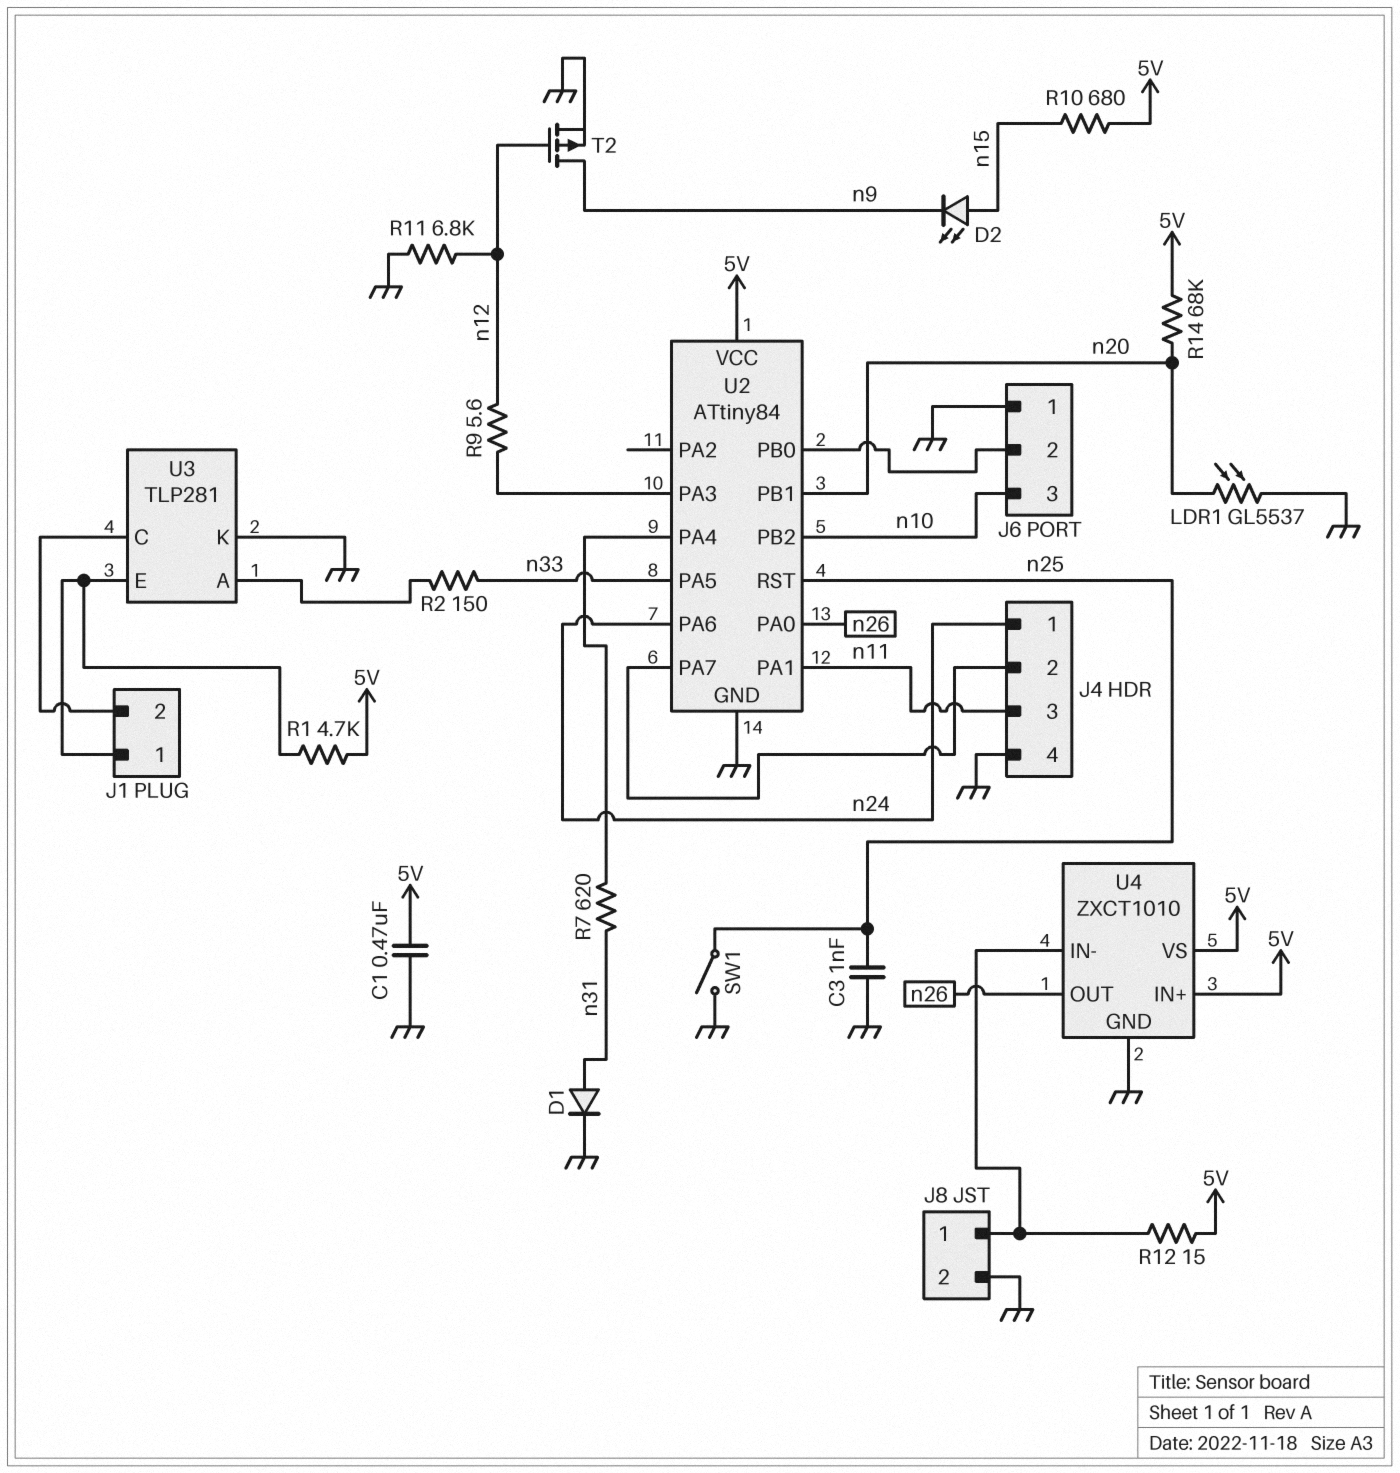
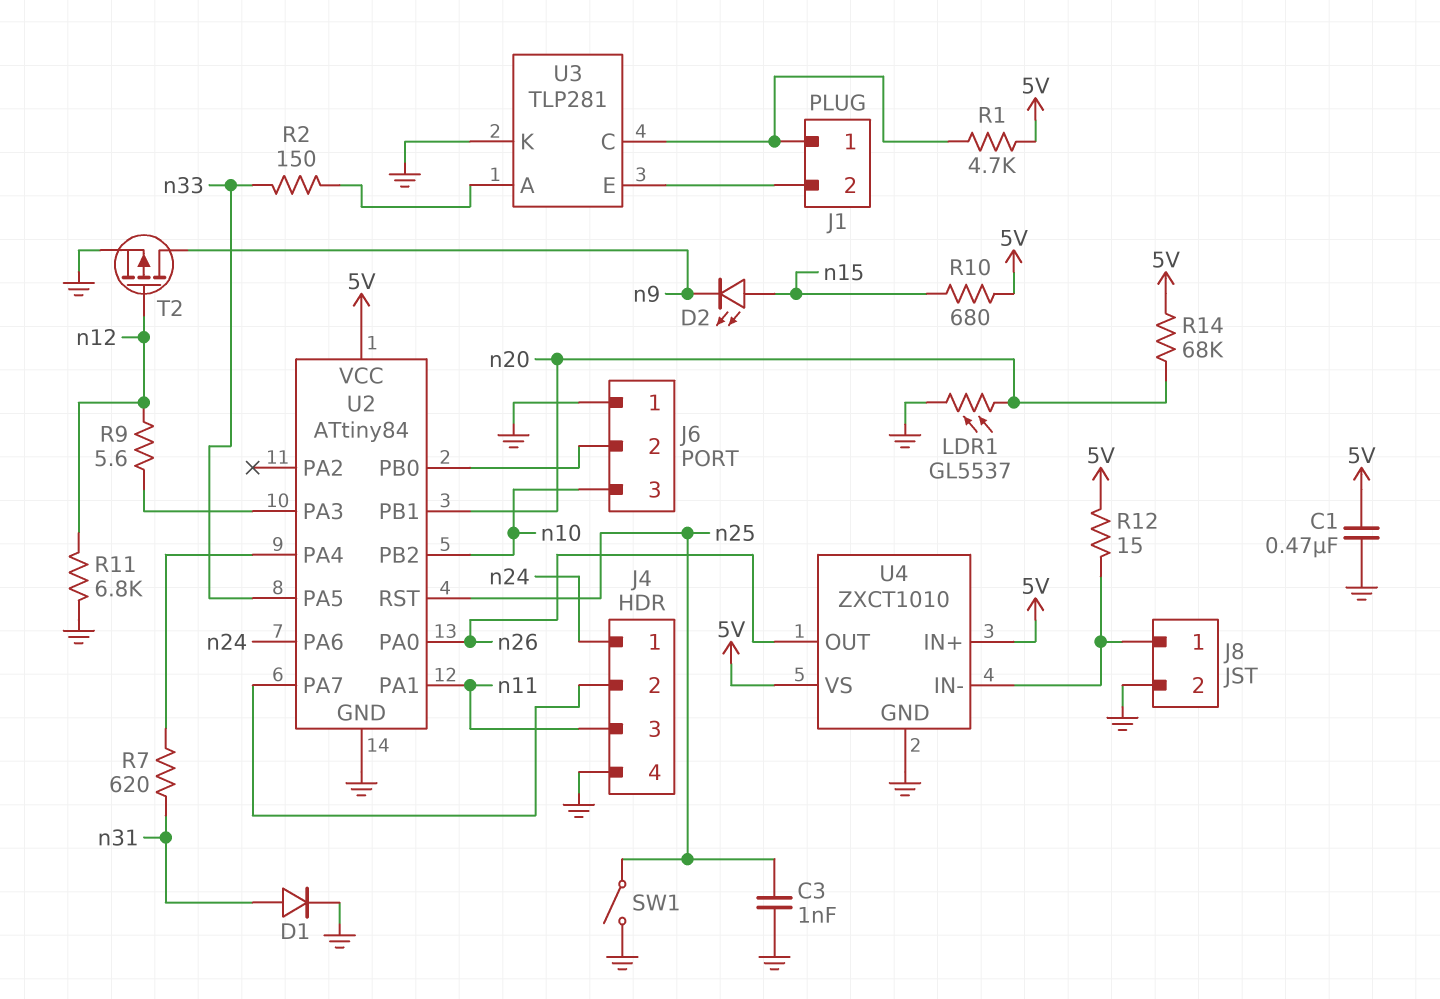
U3 pin C: J1/2 -> J1/1
U3 pin E: J1/1 -> J1/2

